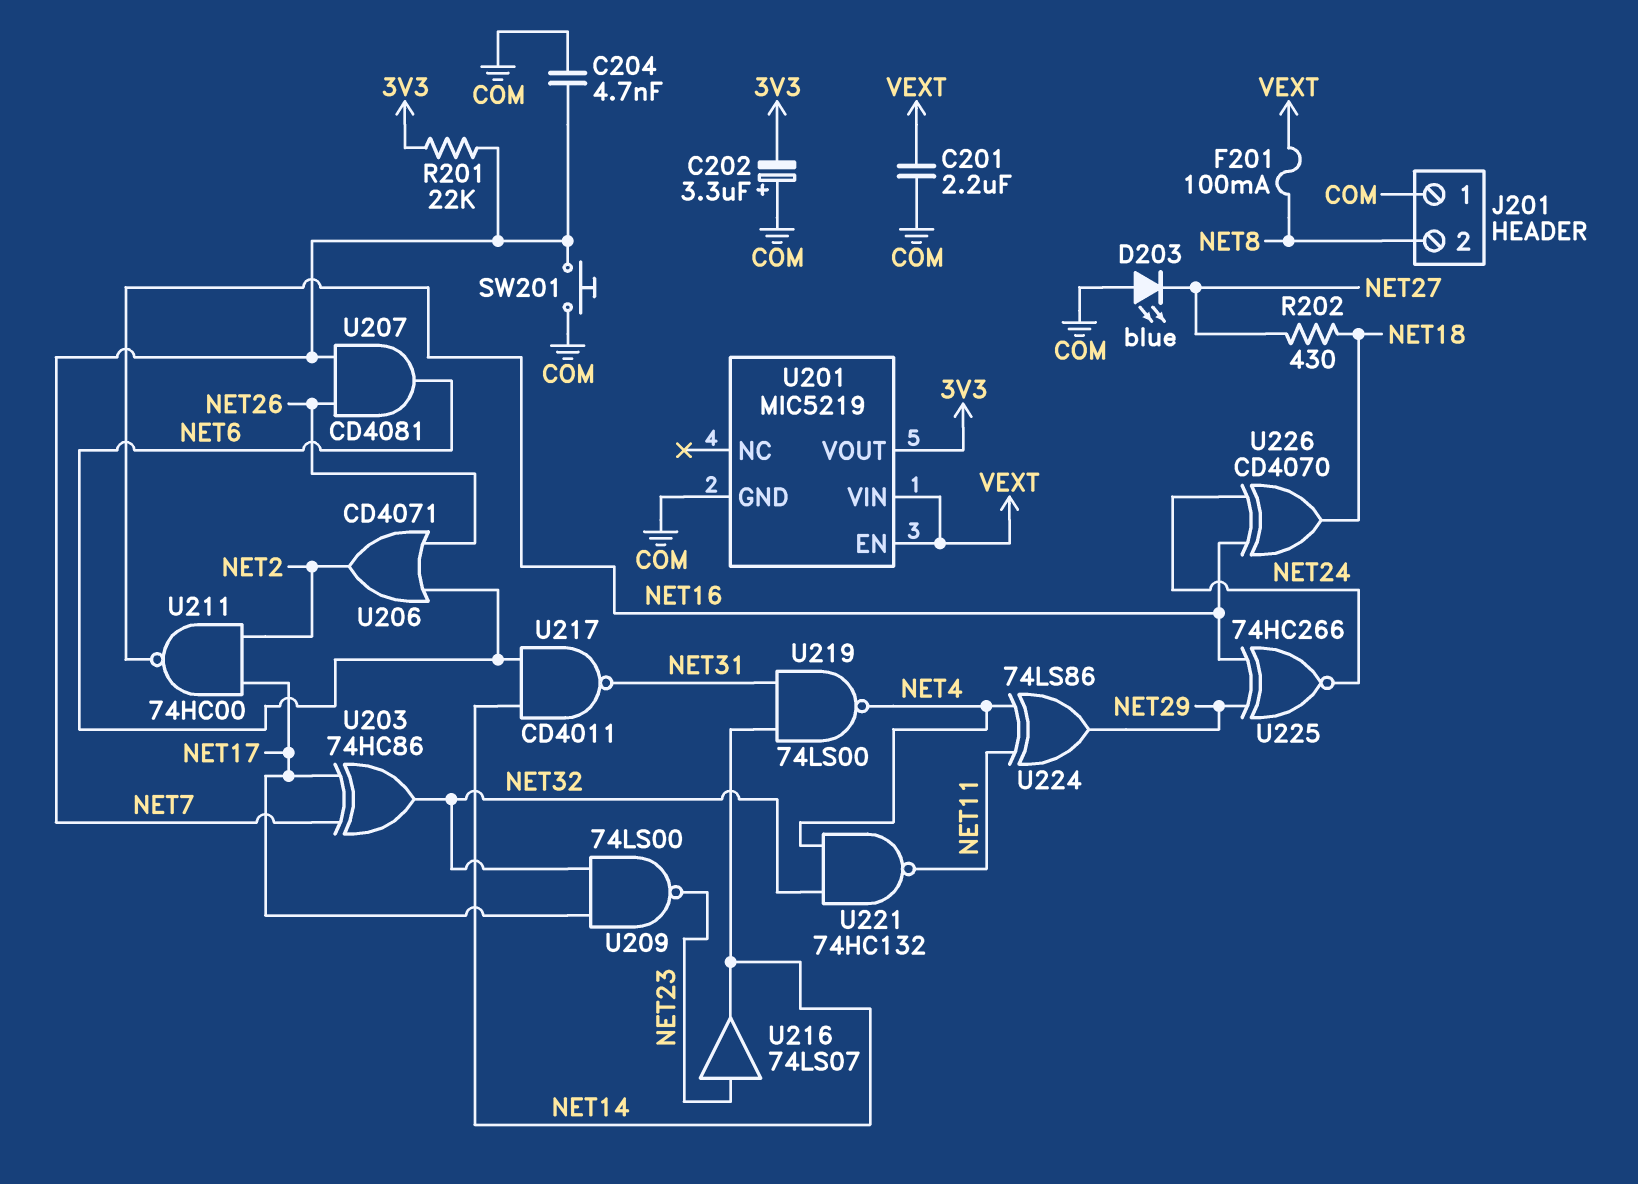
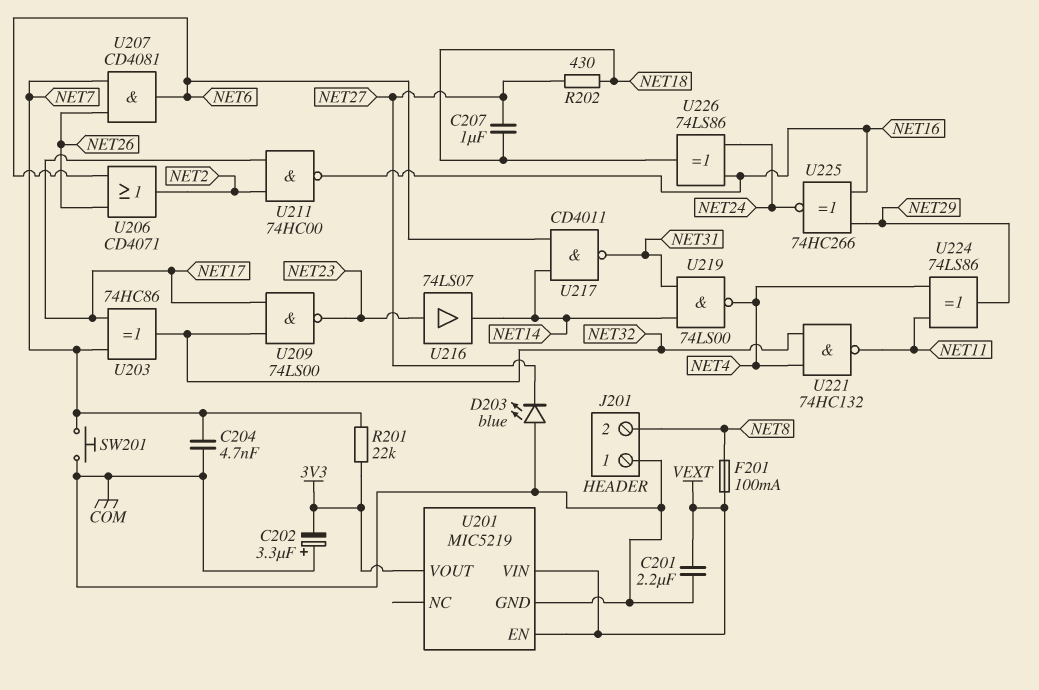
C207: none -> 1uF (NET18, NET27)
U226: XOR CD4070 (in NET16, in NET24, out NET18) -> XOR 74LS86 (in NET16, in NET24, out NET18)

